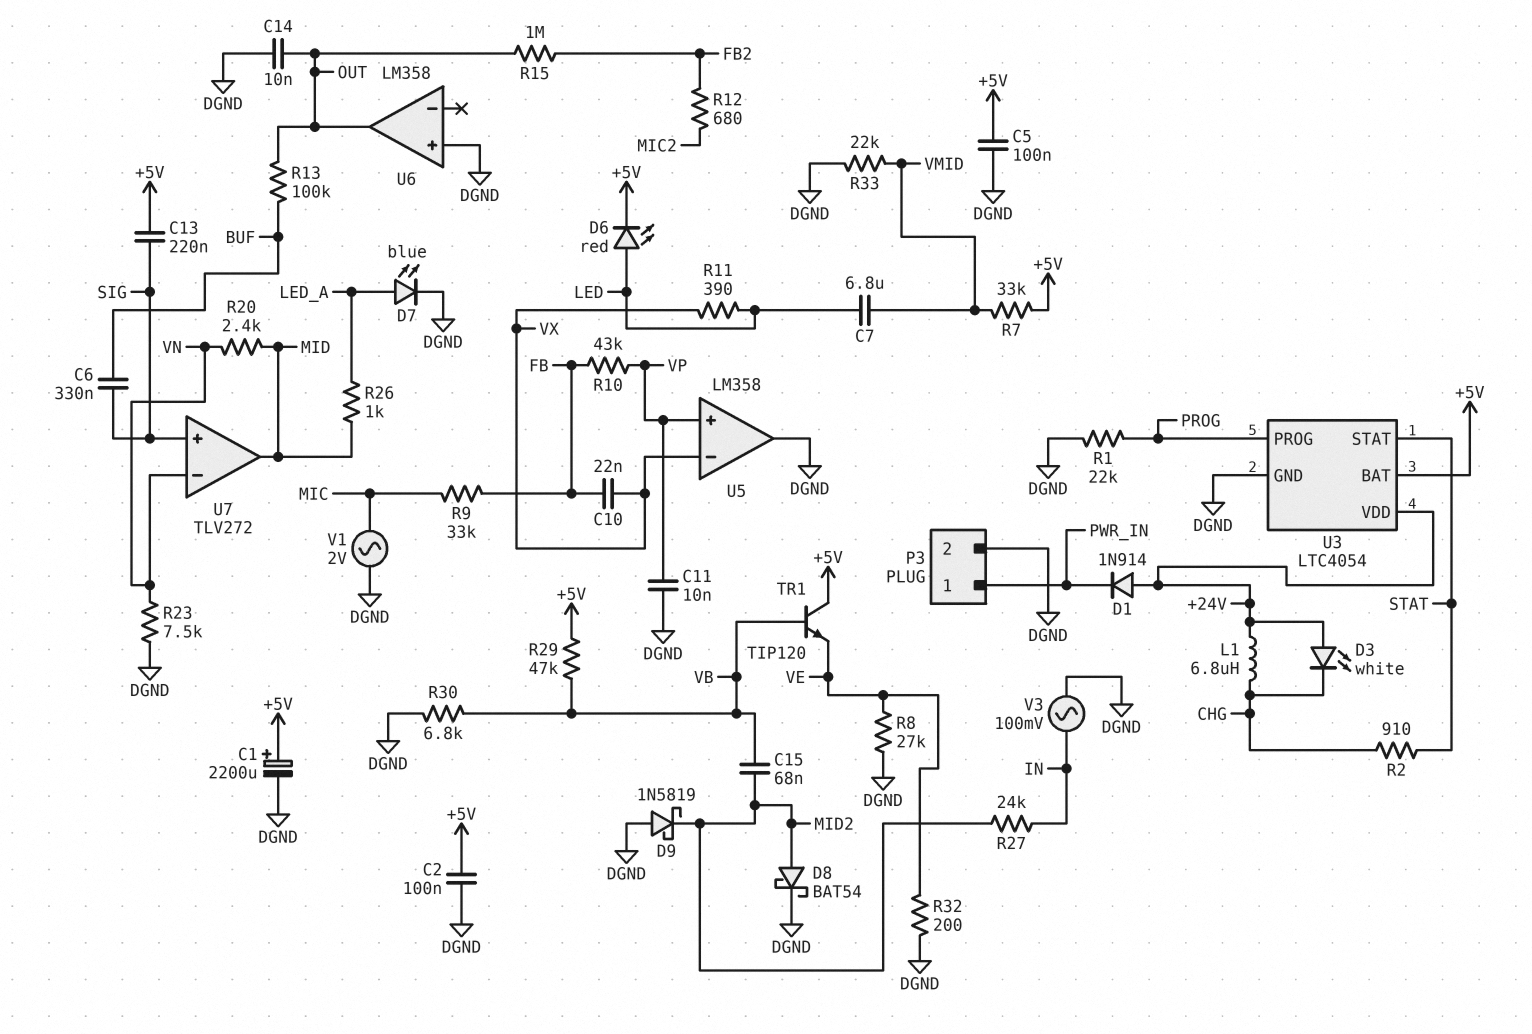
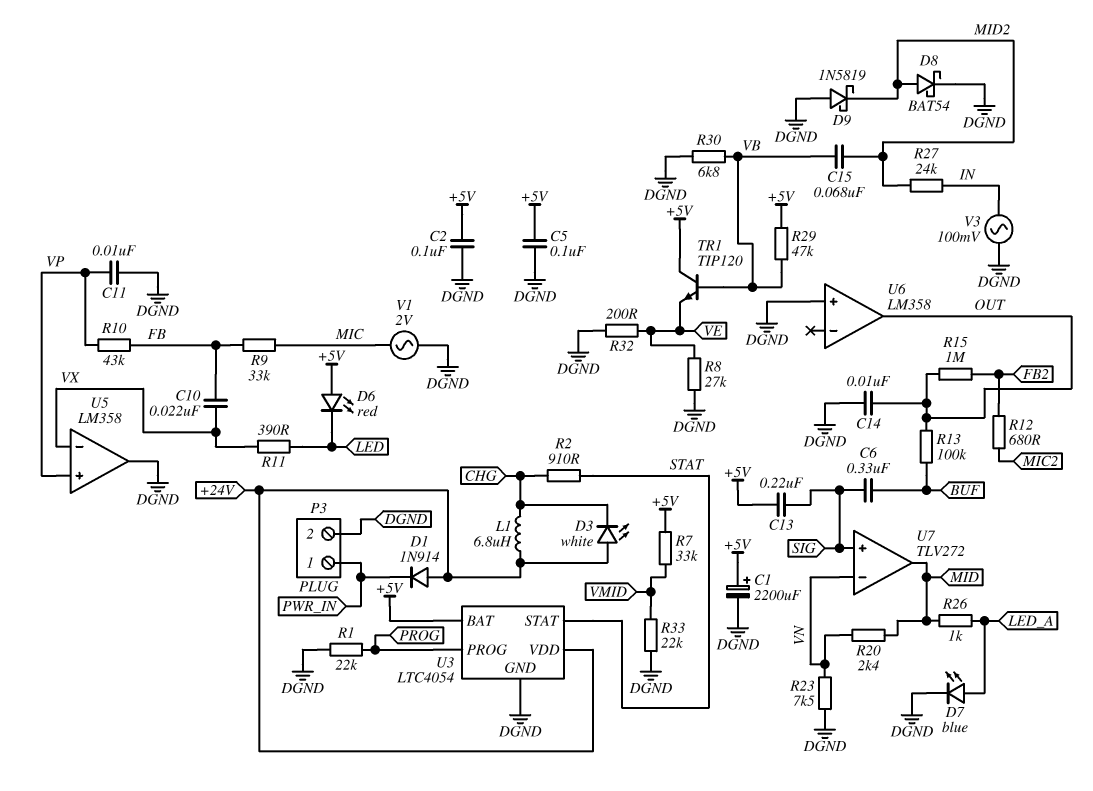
C7: 6.8uF (LED, VMID) -> none
D6: LED red (A LED, K +5V) -> LED red (A +5V, K LED)

